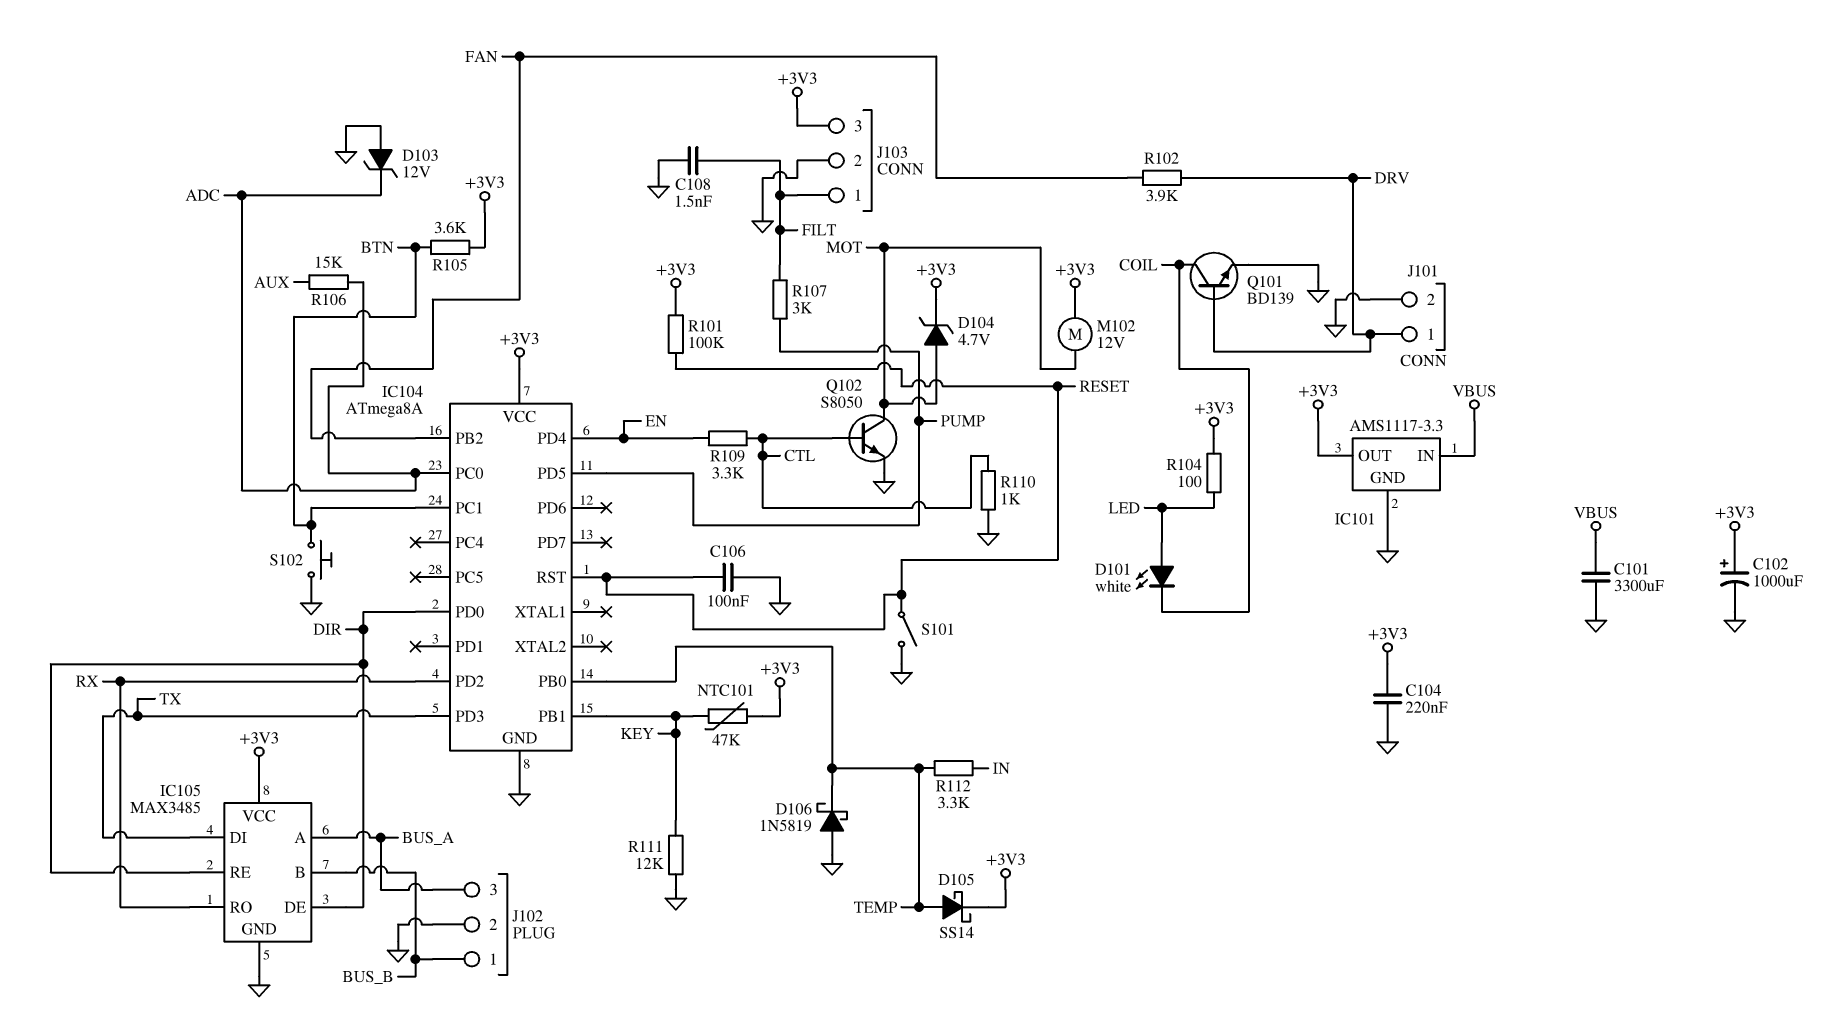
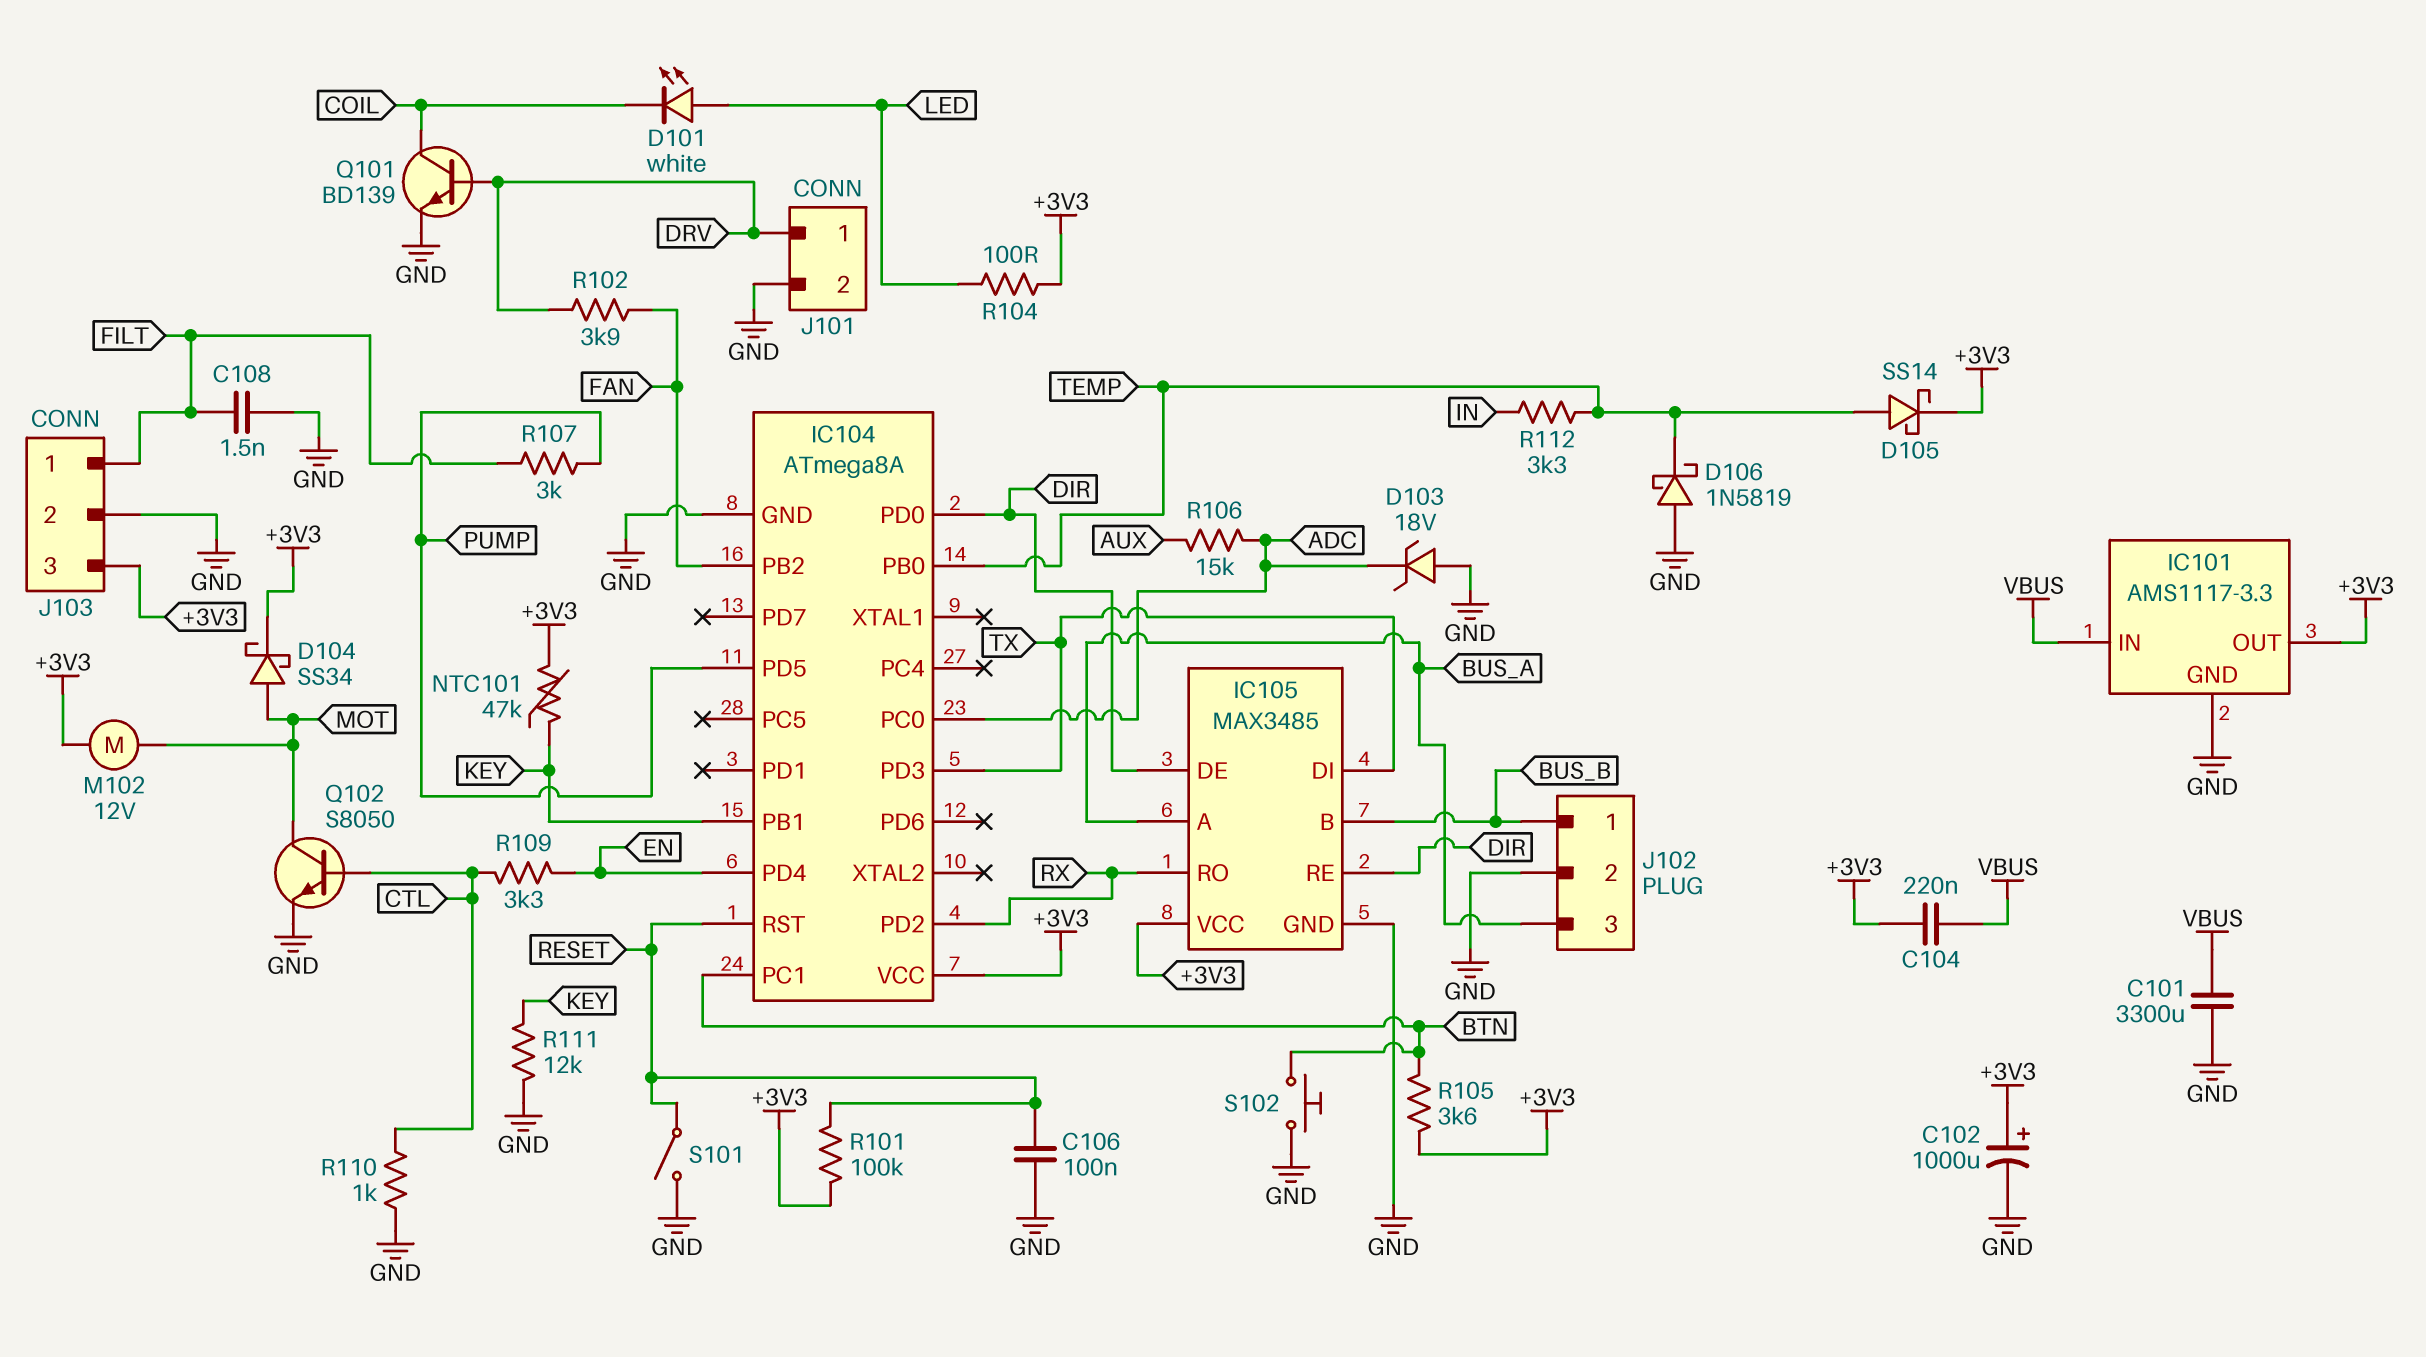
C104: 220nF (+3V3, GND) -> 220nF (+3V3, VBUS)
D103: zener 12V (A GND, K ADC) -> zener 18V (A GND, K ADC)
D104: zener 4.7V (A MOT, K +3V3) -> schottky SS34 (A MOT, K +3V3)

